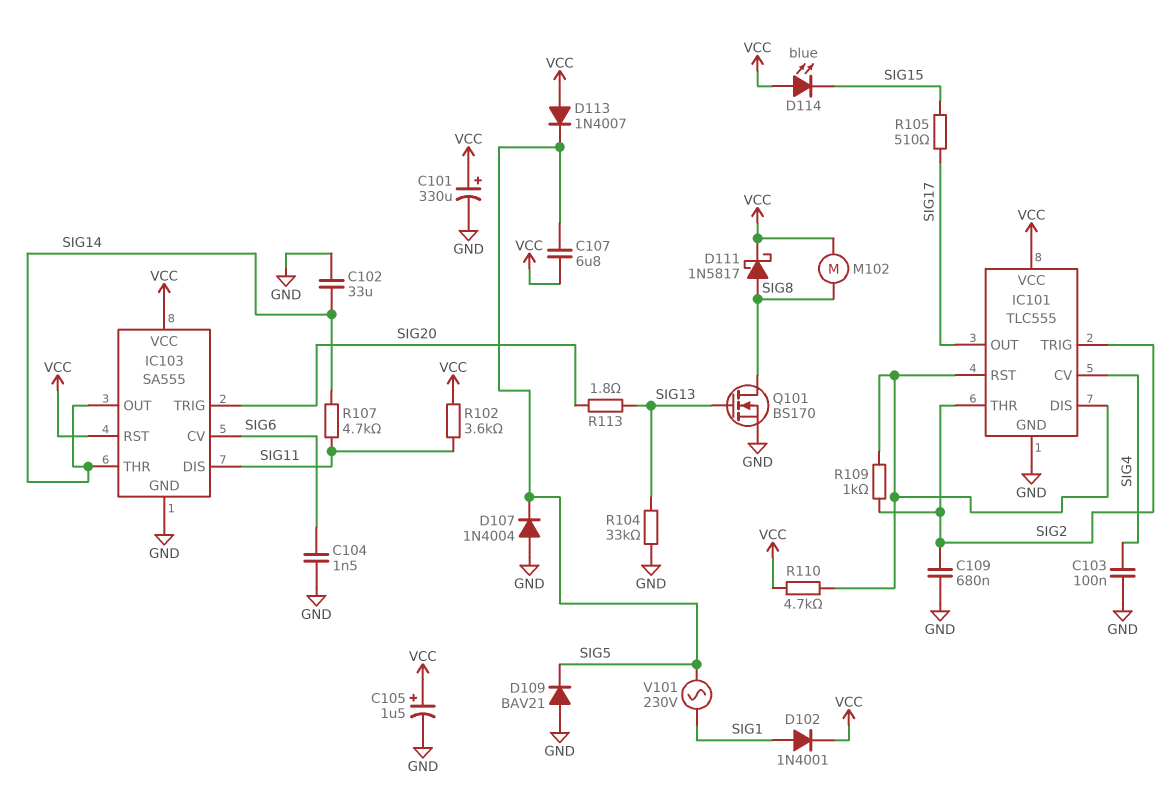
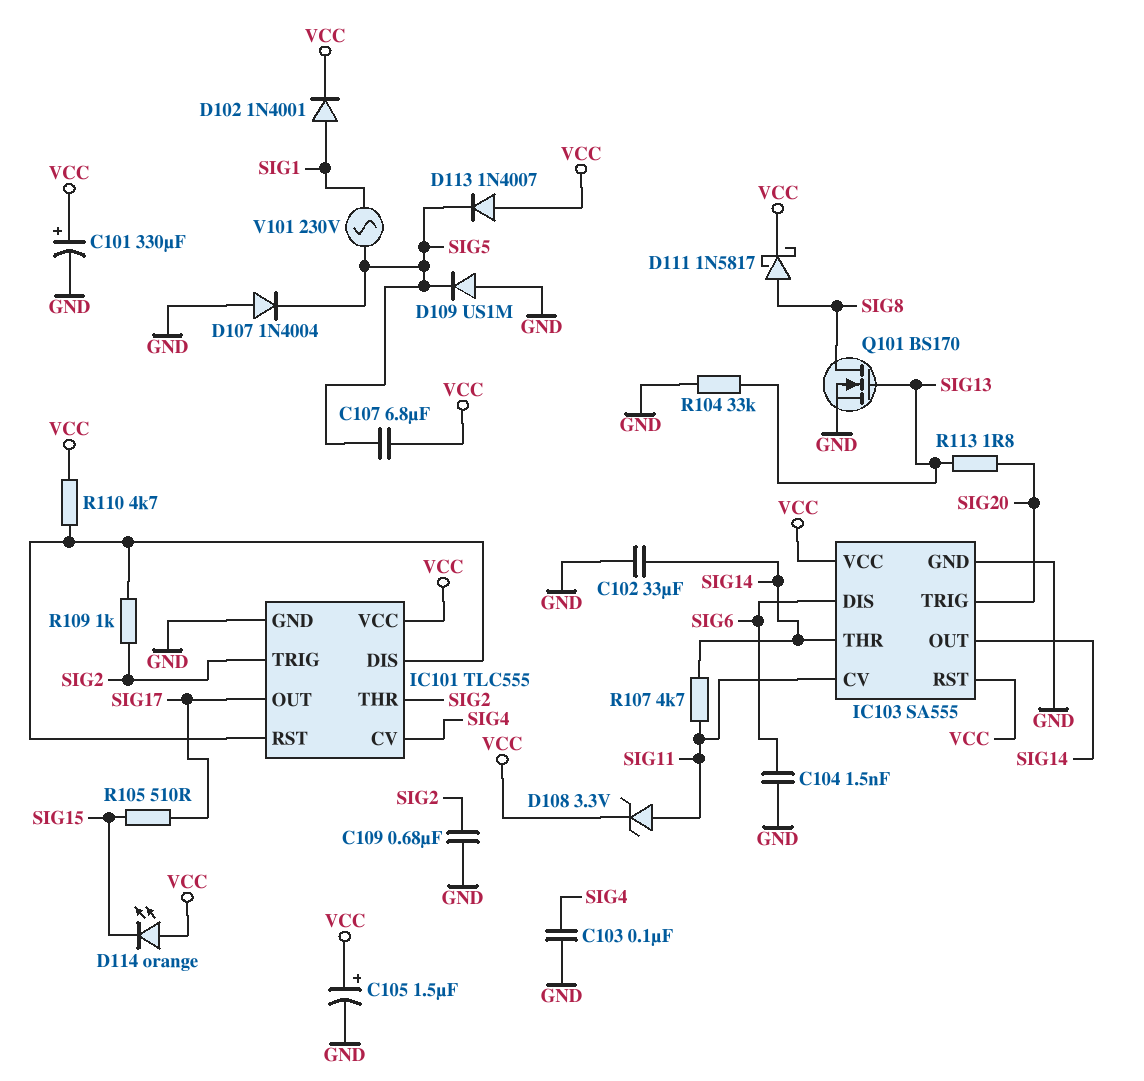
D108: none -> zener 3.3V (A SIG11, K VCC)
D109: diode BAV21 (A GND, K SIG5) -> diode US1M (A GND, K SIG5)
D114: LED blue (A VCC, K SIG15) -> LED orange (A VCC, K SIG15)
IC103 pin CV: SIG6 -> SIG11
IC103 pin DIS: SIG11 -> SIG6
M102: motor (SIG8, VCC) -> none
R102: 3.6k (SIG11, VCC) -> none

